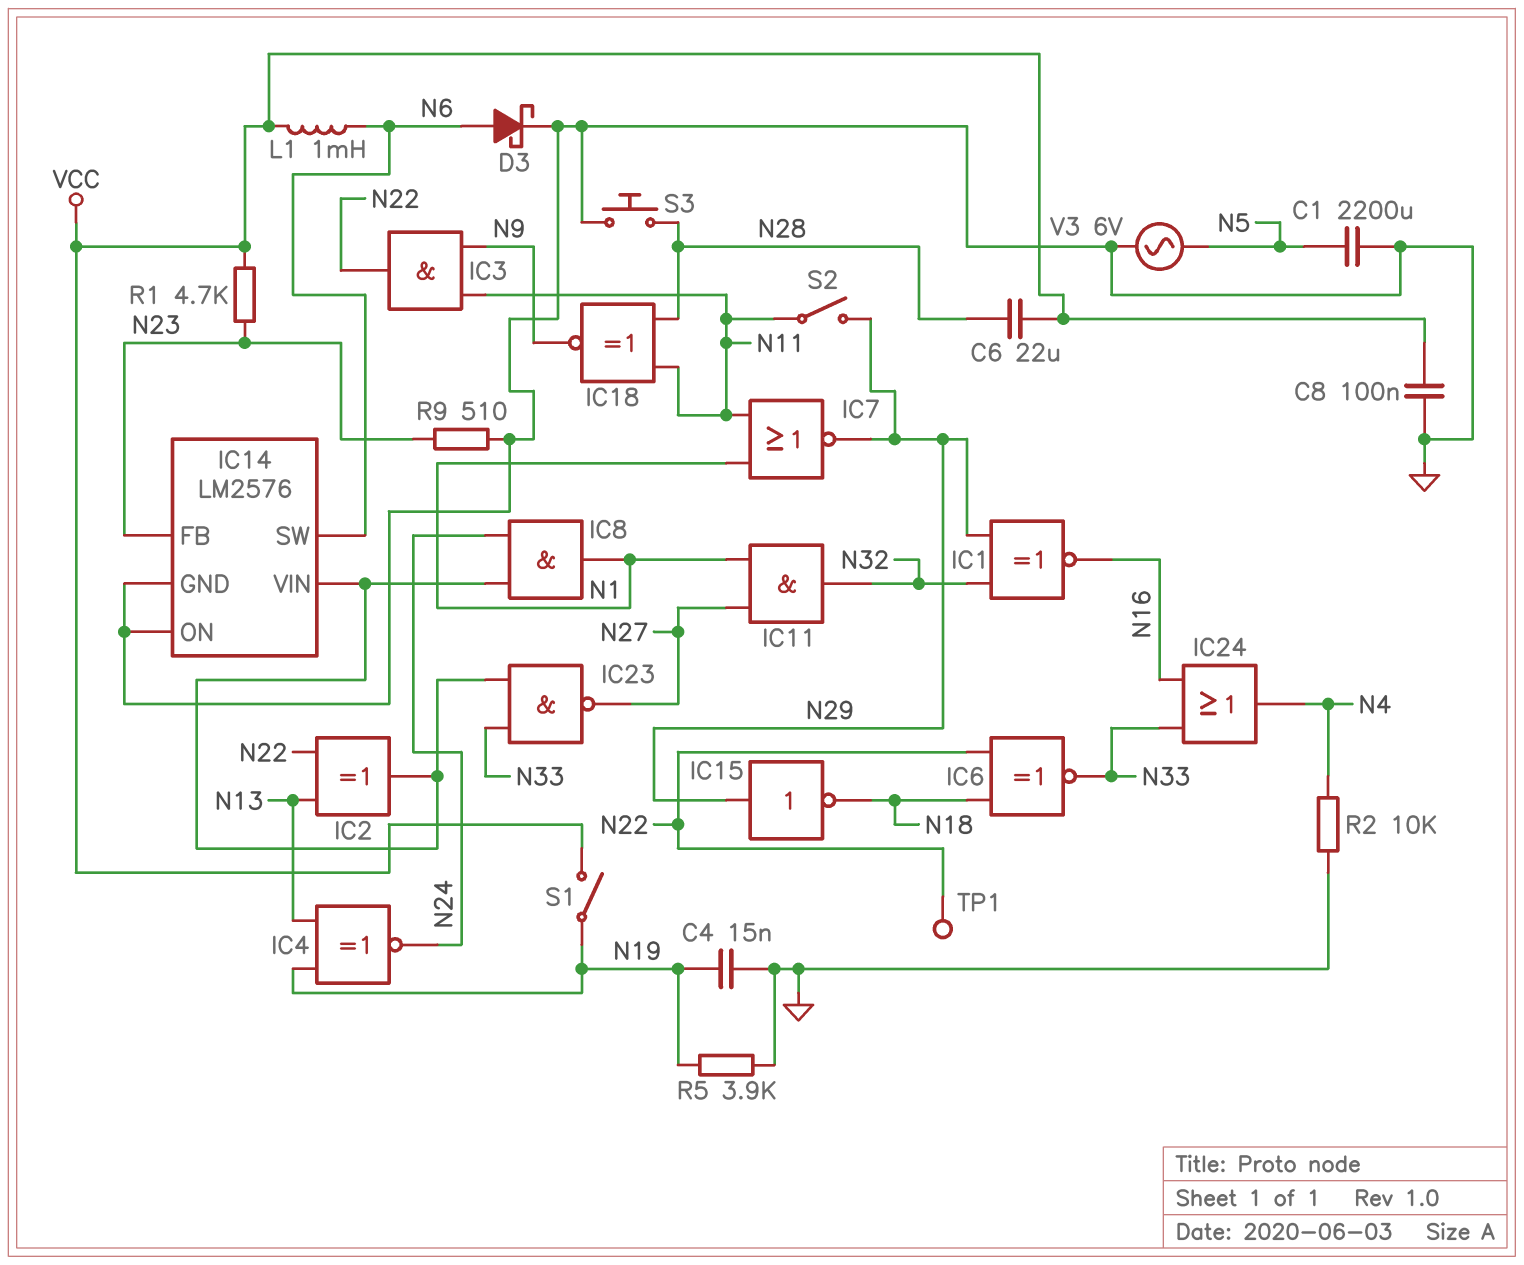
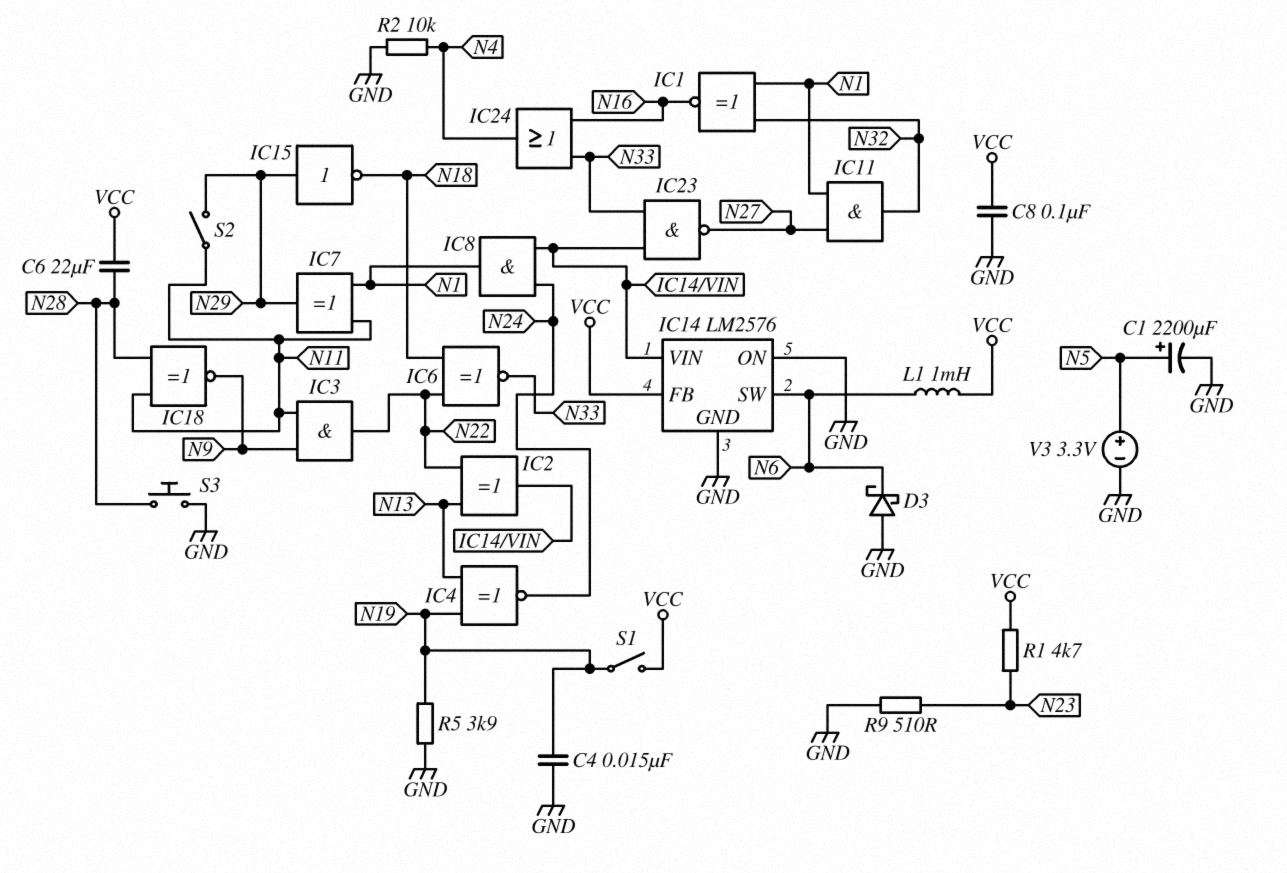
C1: 2200uF (GND, N5) -> 2200uF (plus N5, minus GND)
D3: schottky (A N6, K GND) -> schottky (A GND, K N6)
IC1: XNOR (in N29, in N32, out N16) -> XNOR (in N1, in N32, out N16)
IC7: NOR (in N1, in N11, out N29) -> XOR (in N1, in N11, out N29)
IC14 pin FB: N23 -> VCC
TP1: test point (N22) -> none
V3: AC 6V (GND, N5) -> 3.3V (plus N5, minus GND)

